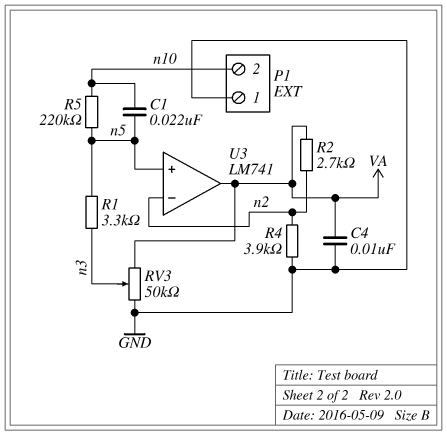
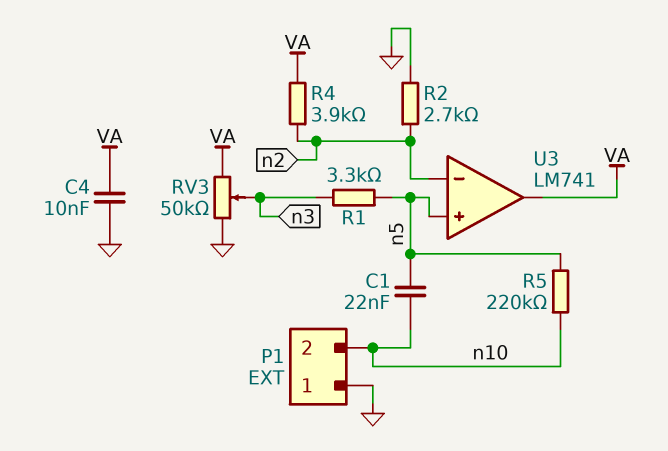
R2: 2.7k (VA, n2) -> 2.7k (GND, n2)
R4: 3.9k (GND, n2) -> 3.9k (VA, n2)

